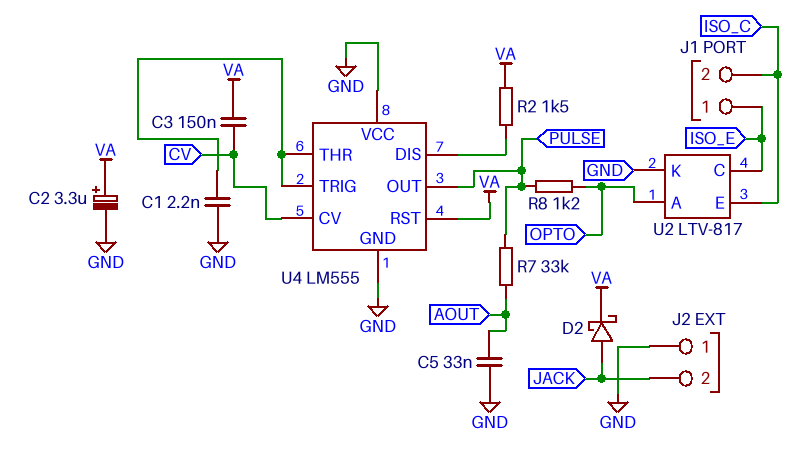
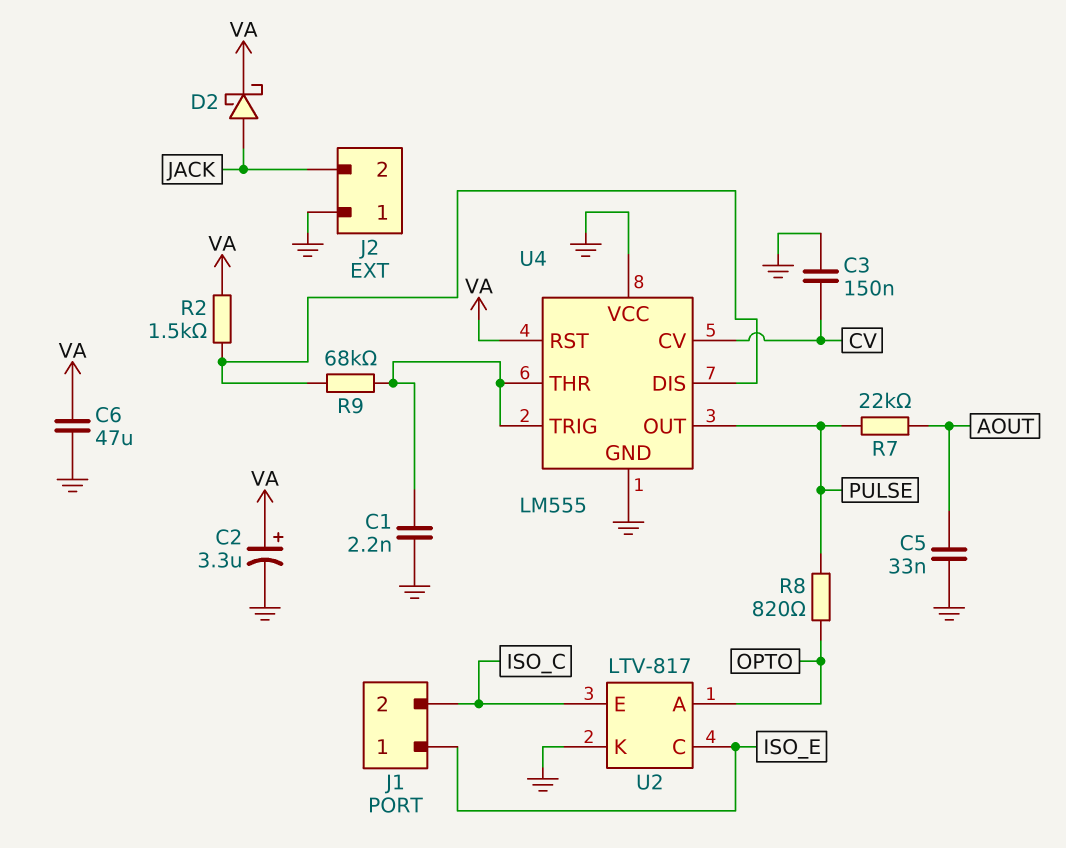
C3: 150nF (CV, VA) -> 150nF (CV, GND)
C6: none -> 47uF (GND, VA)
R7: 33k (AOUT, PULSE) -> 22k (AOUT, PULSE)
R8: 1.2k (OPTO, PULSE) -> 820 (OPTO, PULSE)
R9: none -> 68k (U4/DIS, U4/THR)

